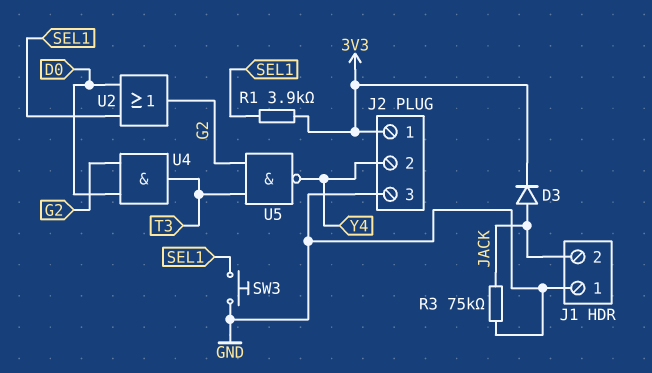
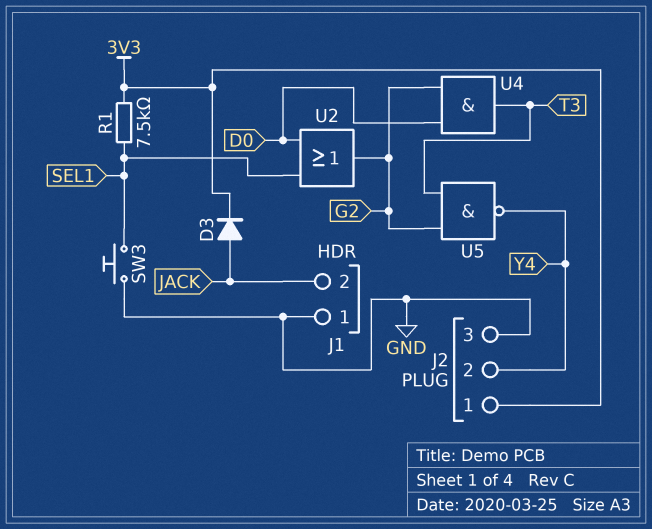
R1: 3.9k (3V3, SEL1) -> 7.5k (3V3, SEL1)
R3: 75k (GND, JACK) -> none

